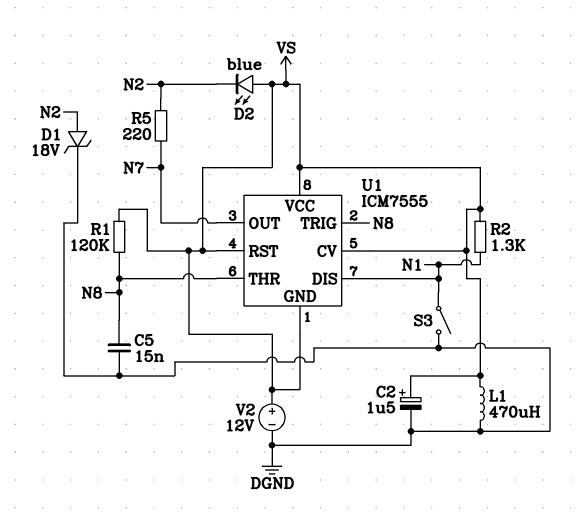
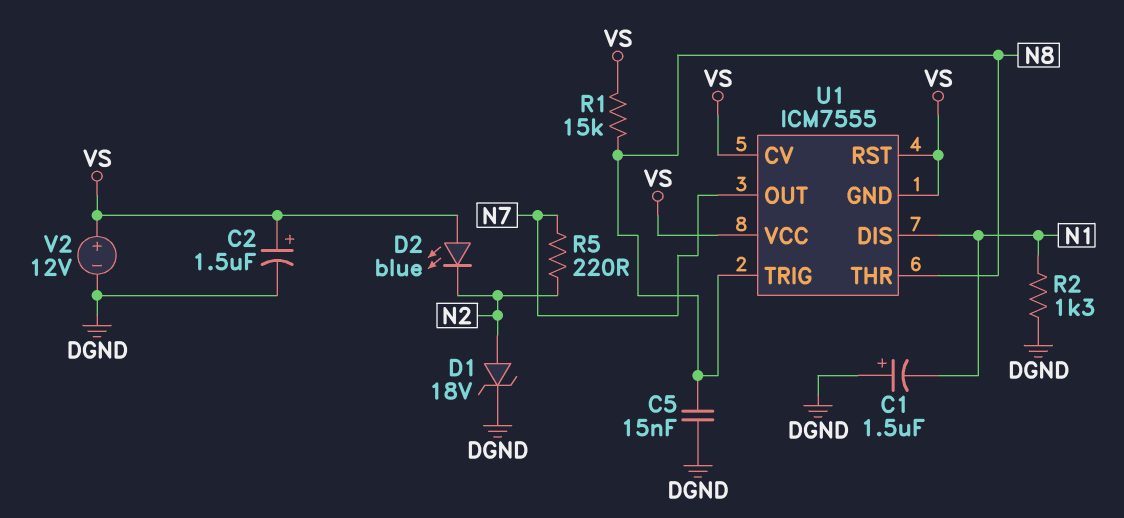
C1: none -> 1.5uF (plus DGND, minus N1)
L1: 470uH (DGND, VS) -> none
R1: 120k (N8, VS) -> 15k (N8, VS)
R2: 1.3k (N1, VS) -> 1.3k (DGND, N1)
S3: switch (DGND, N1) -> none

